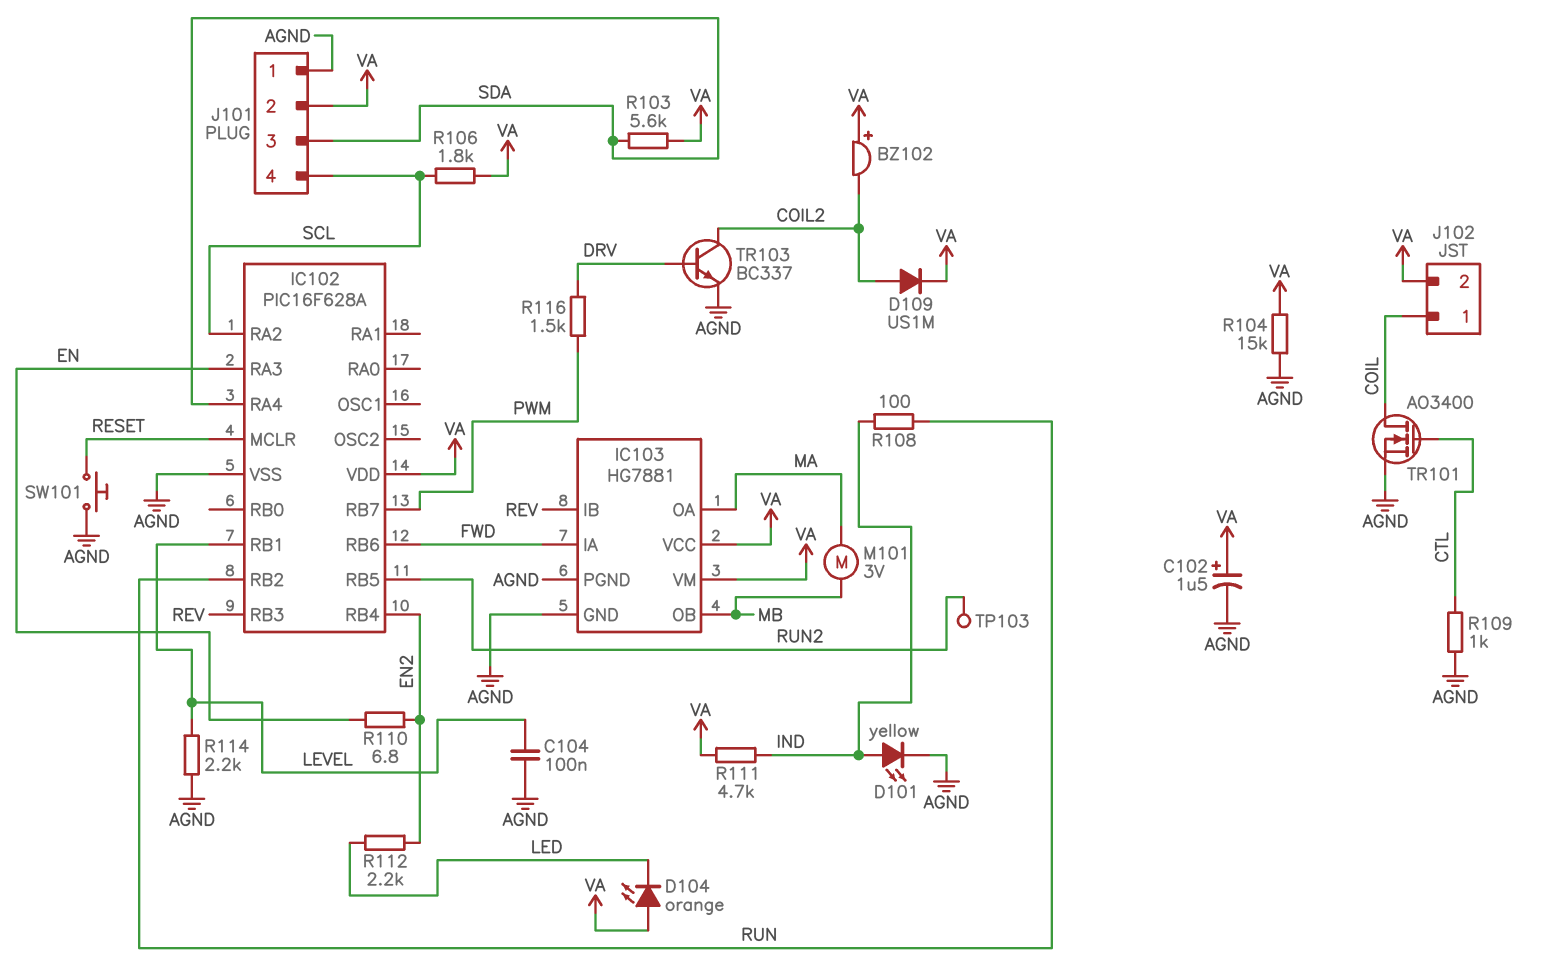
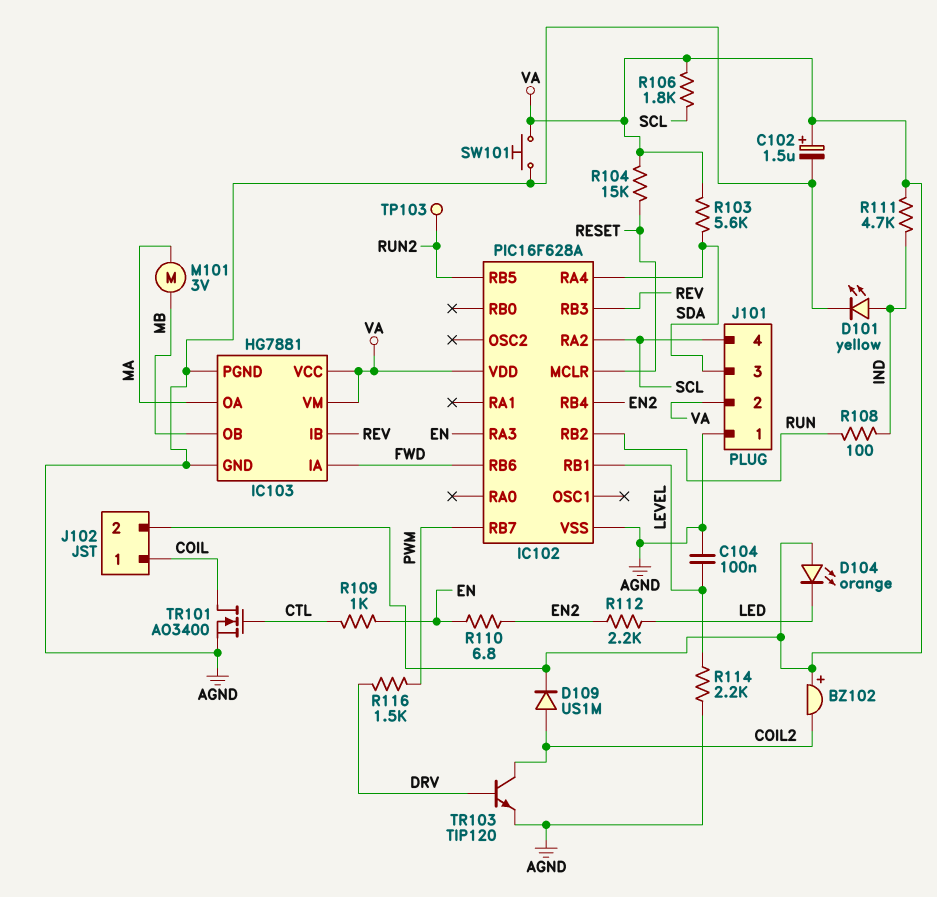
R104: 15k (AGND, VA) -> 15k (RESET, VA)
R109: 1k (AGND, CTL) -> 1k (CTL, EN)
SW101: button (AGND, RESET) -> button (AGND, VA)
TR103: NPN BC337 (B DRV, C COIL2, E AGND) -> NPN TIP120 (B DRV, C COIL2, E AGND)

